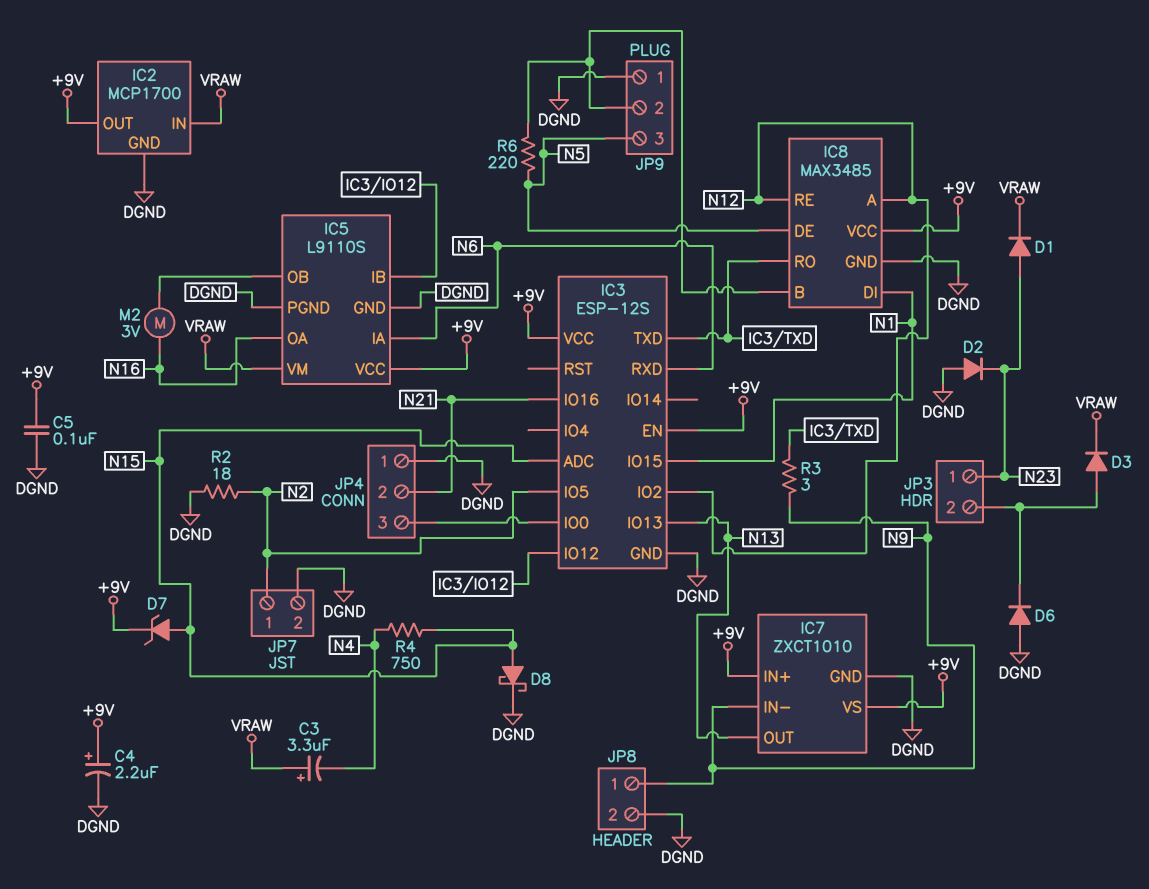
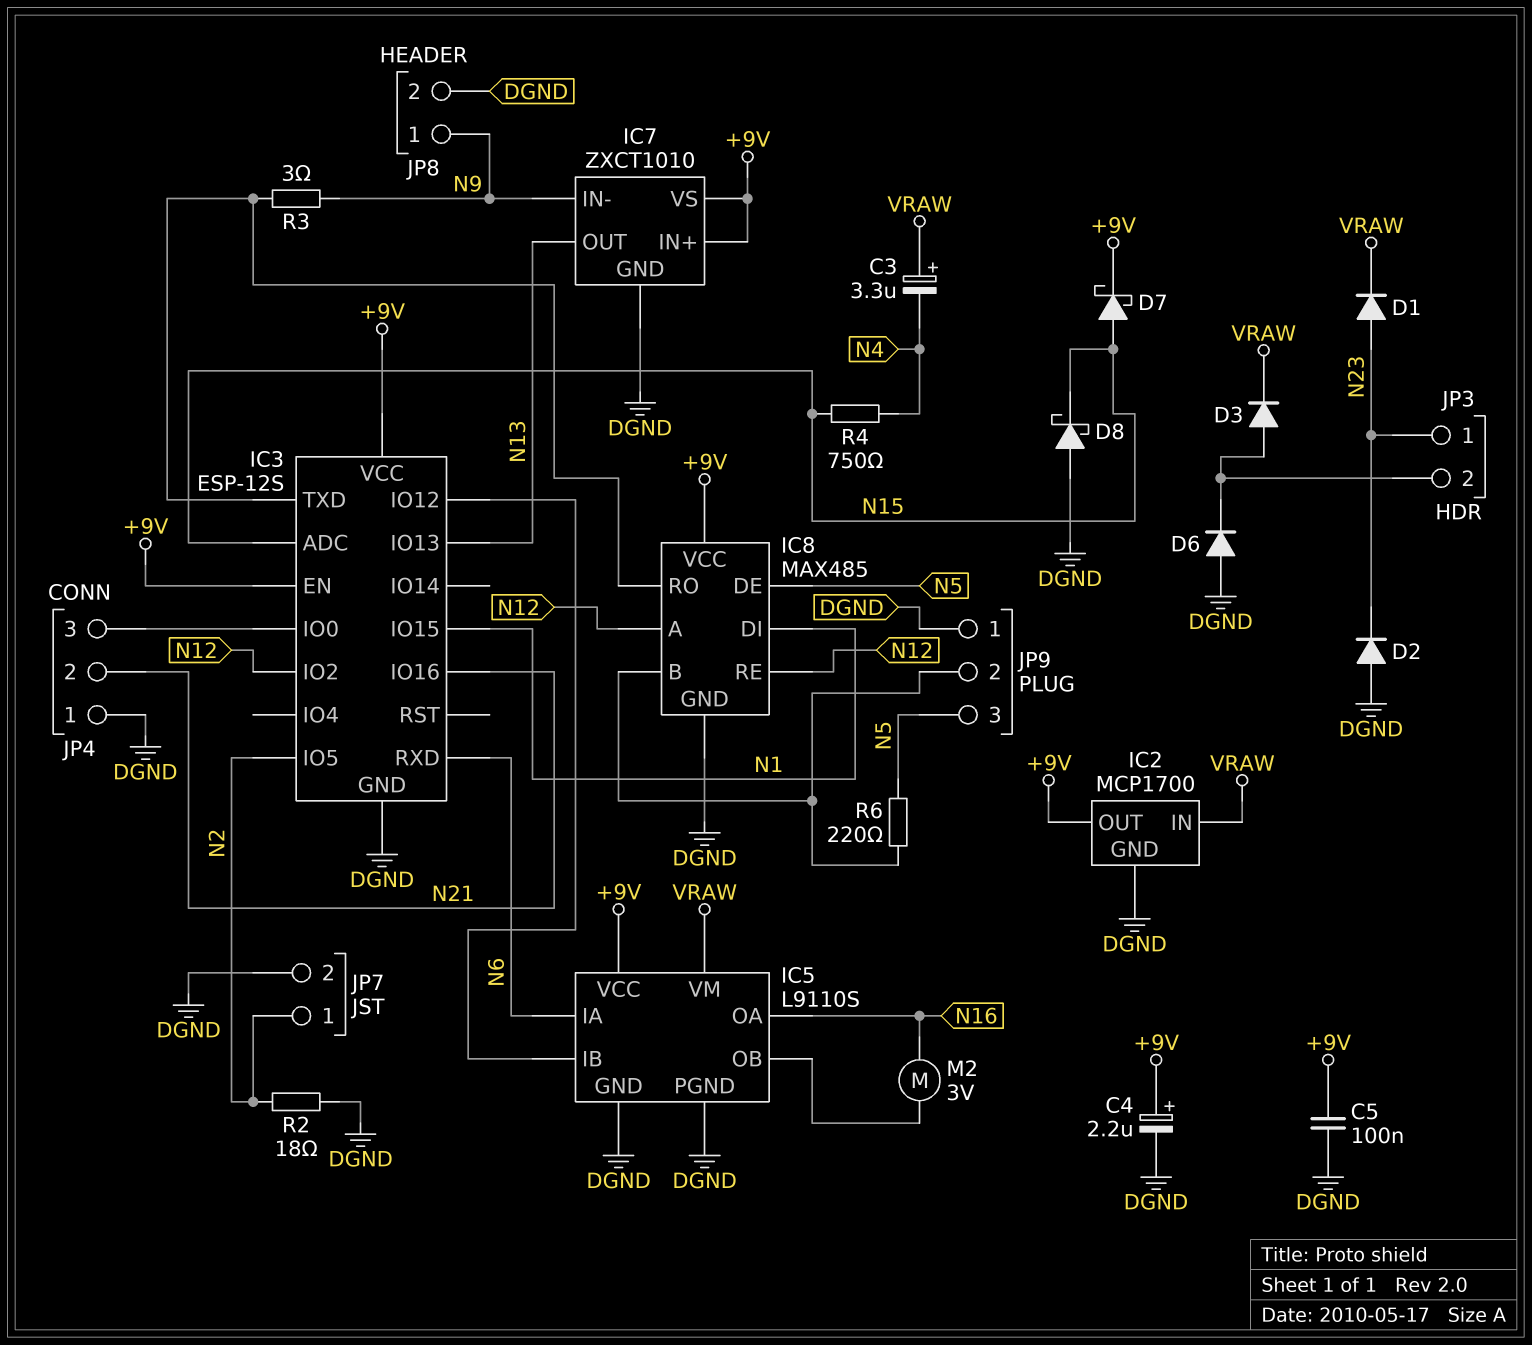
D7: zener (A N15, K +9V) -> schottky (A N15, K +9V)
D8: schottky (A N15, K DGND) -> schottky (A DGND, K N15)
IC8: MAX3485 -> MAX485

